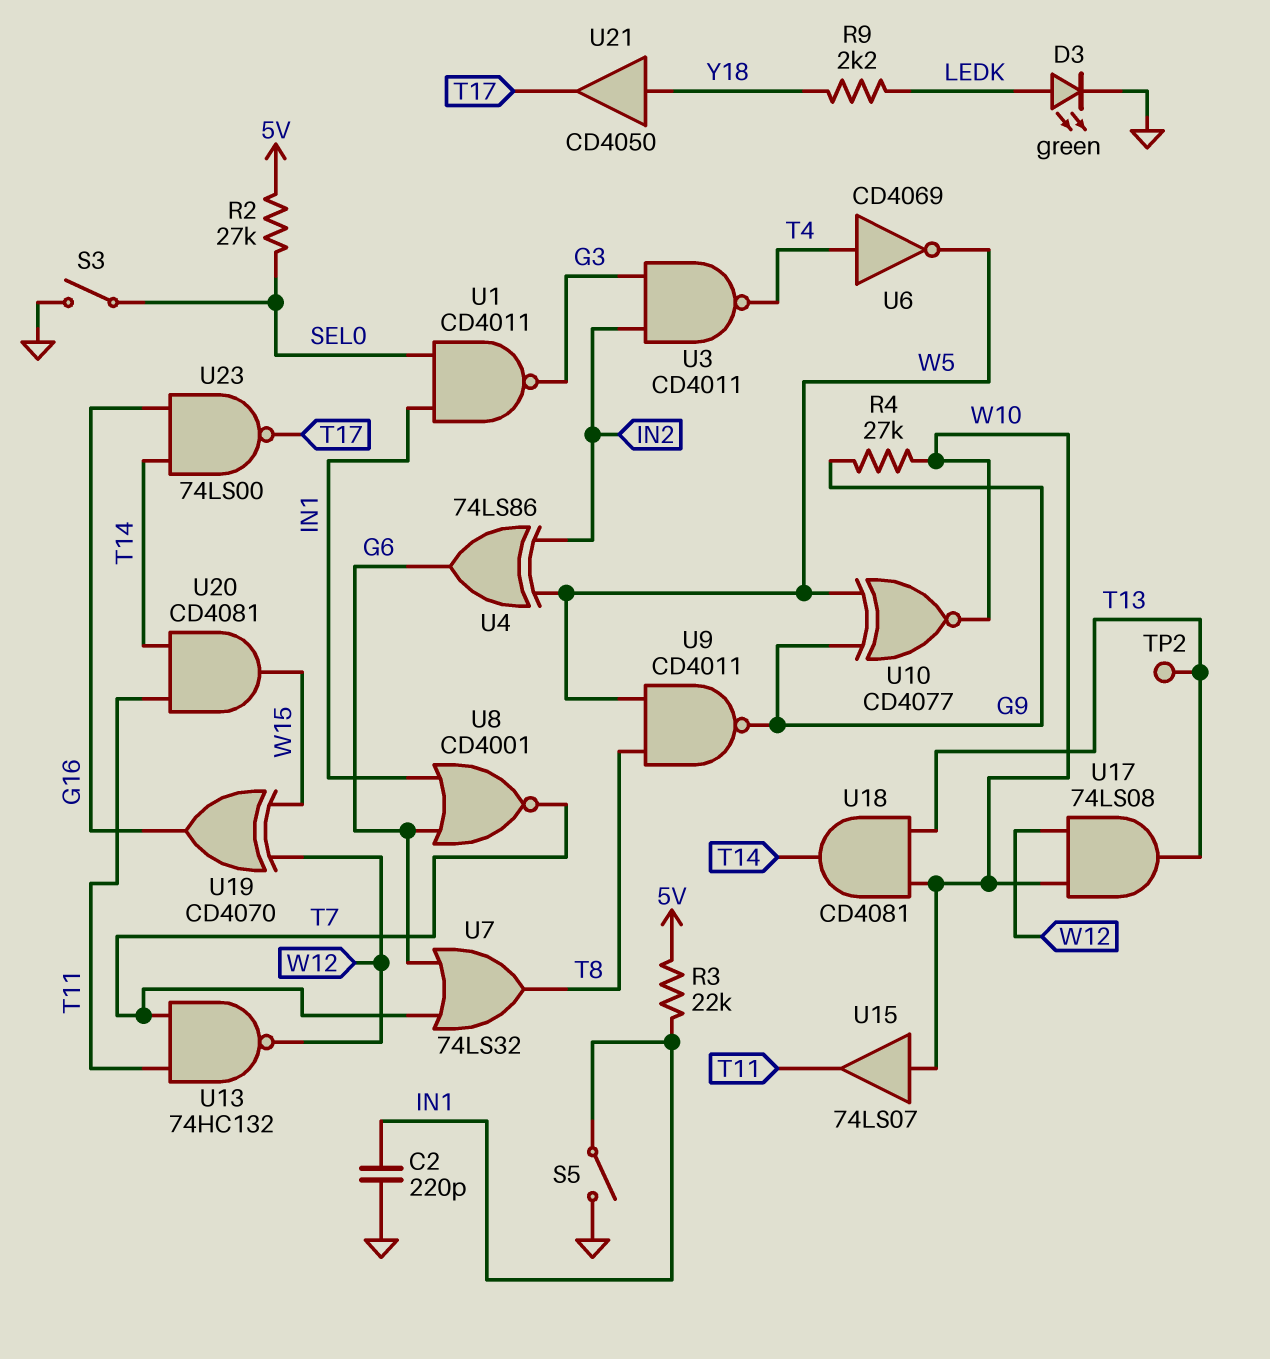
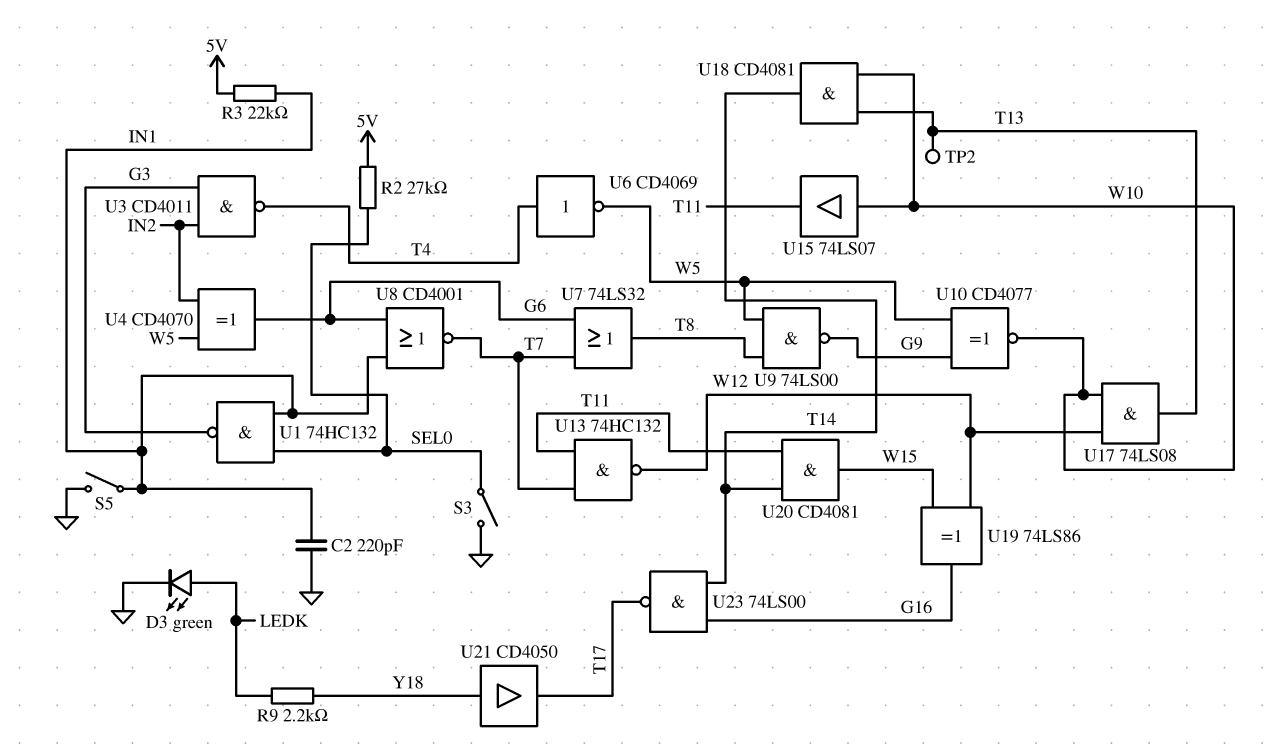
R4: 27k (G9, W10) -> none
U1: NAND CD4011 (in IN1, in SEL0, out G3) -> NAND 74HC132 (in IN1, in SEL0, out G3)
U4: XOR 74LS86 (in IN2, in W5, out G6) -> XOR CD4070 (in IN2, in W5, out G6)
U9: NAND CD4011 (in T8, in W5, out G9) -> NAND 74LS00 (in T8, in W5, out G9)
U19: XOR CD4070 (in W12, in W15, out G16) -> XOR 74LS86 (in W12, in W15, out G16)

